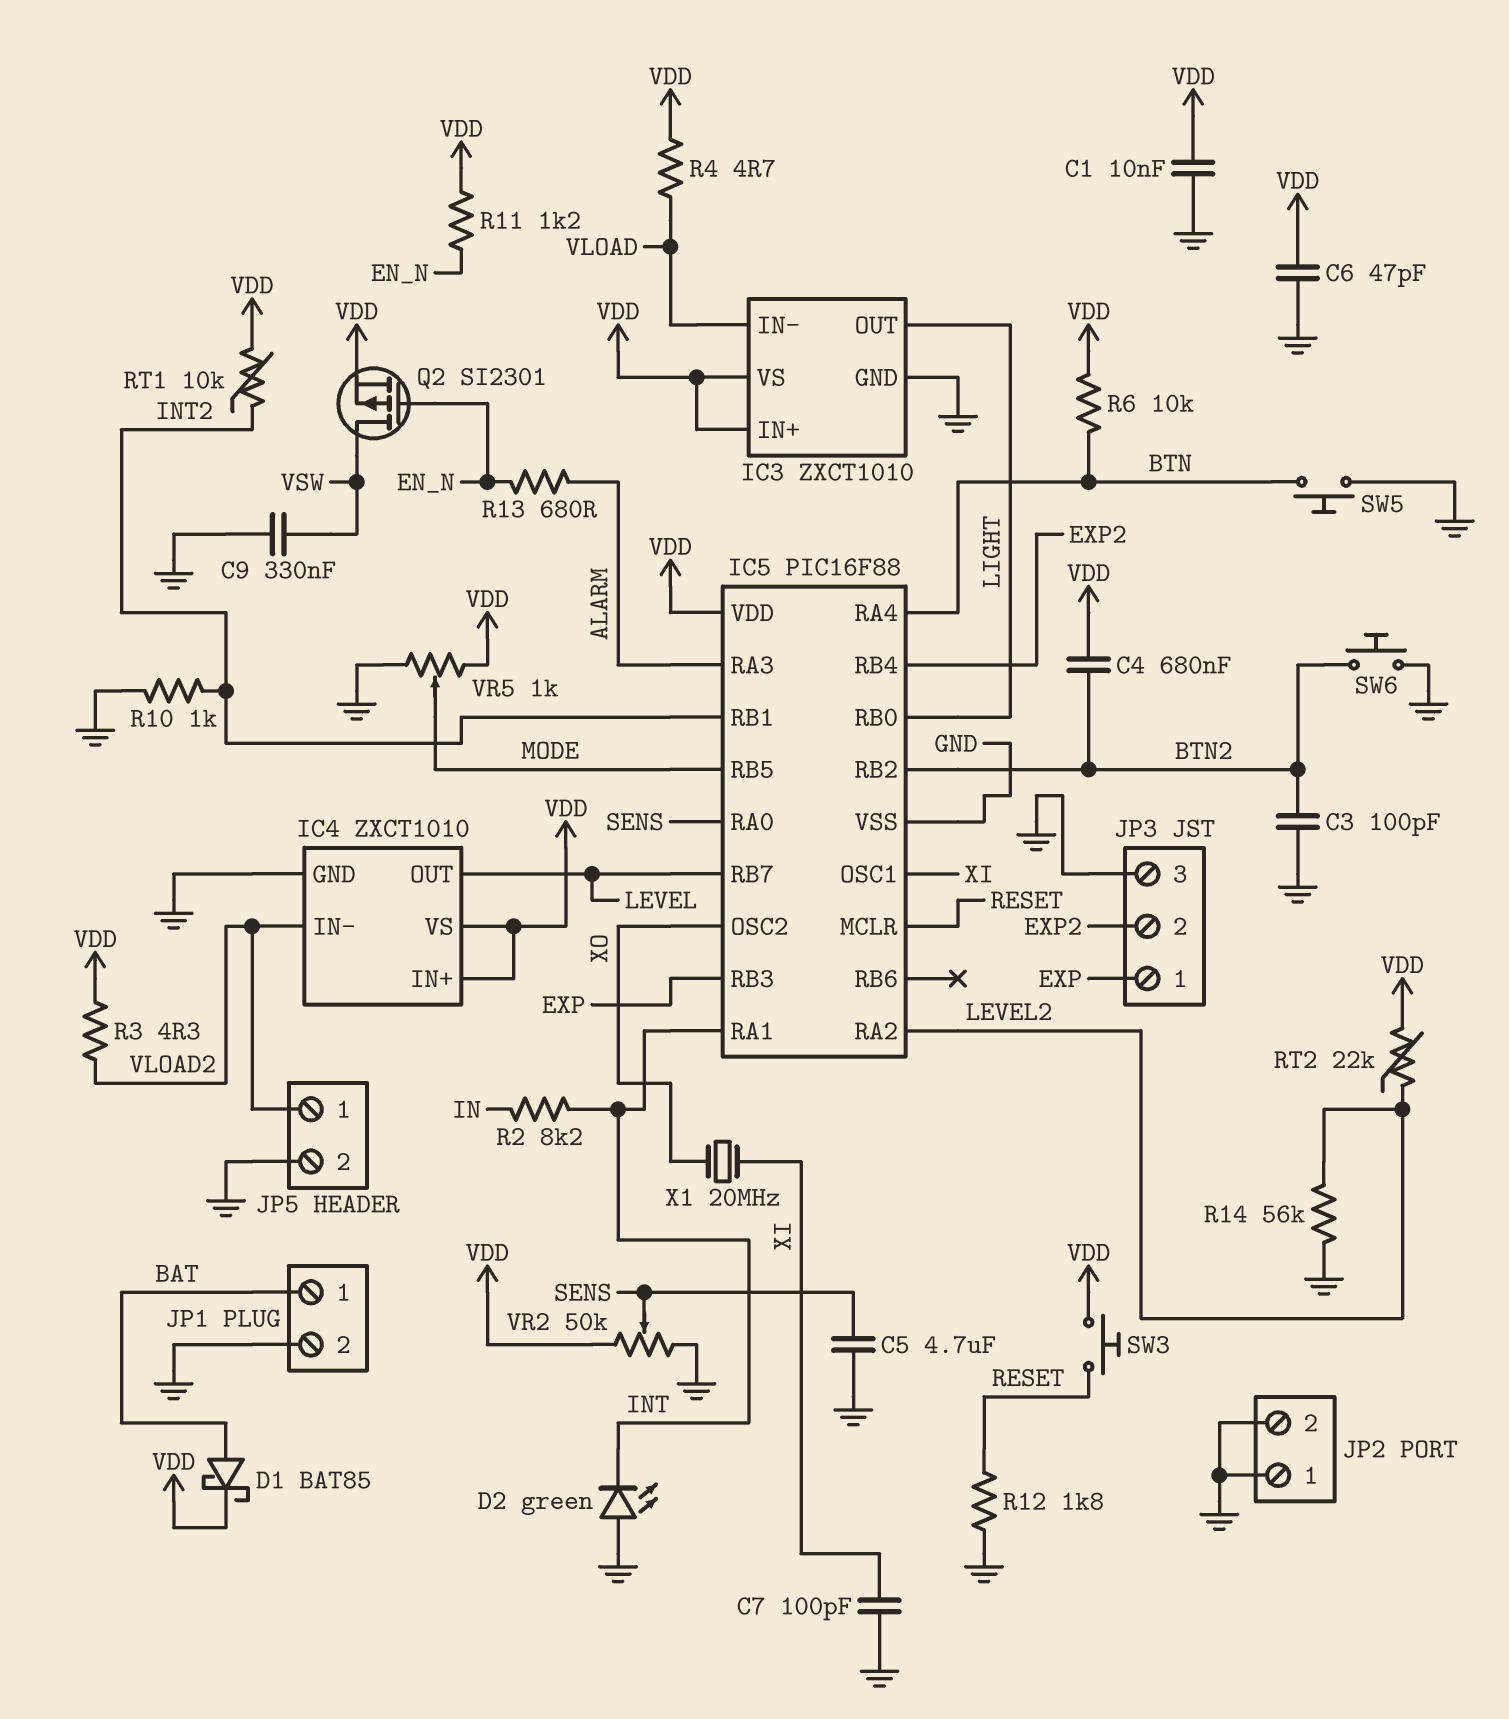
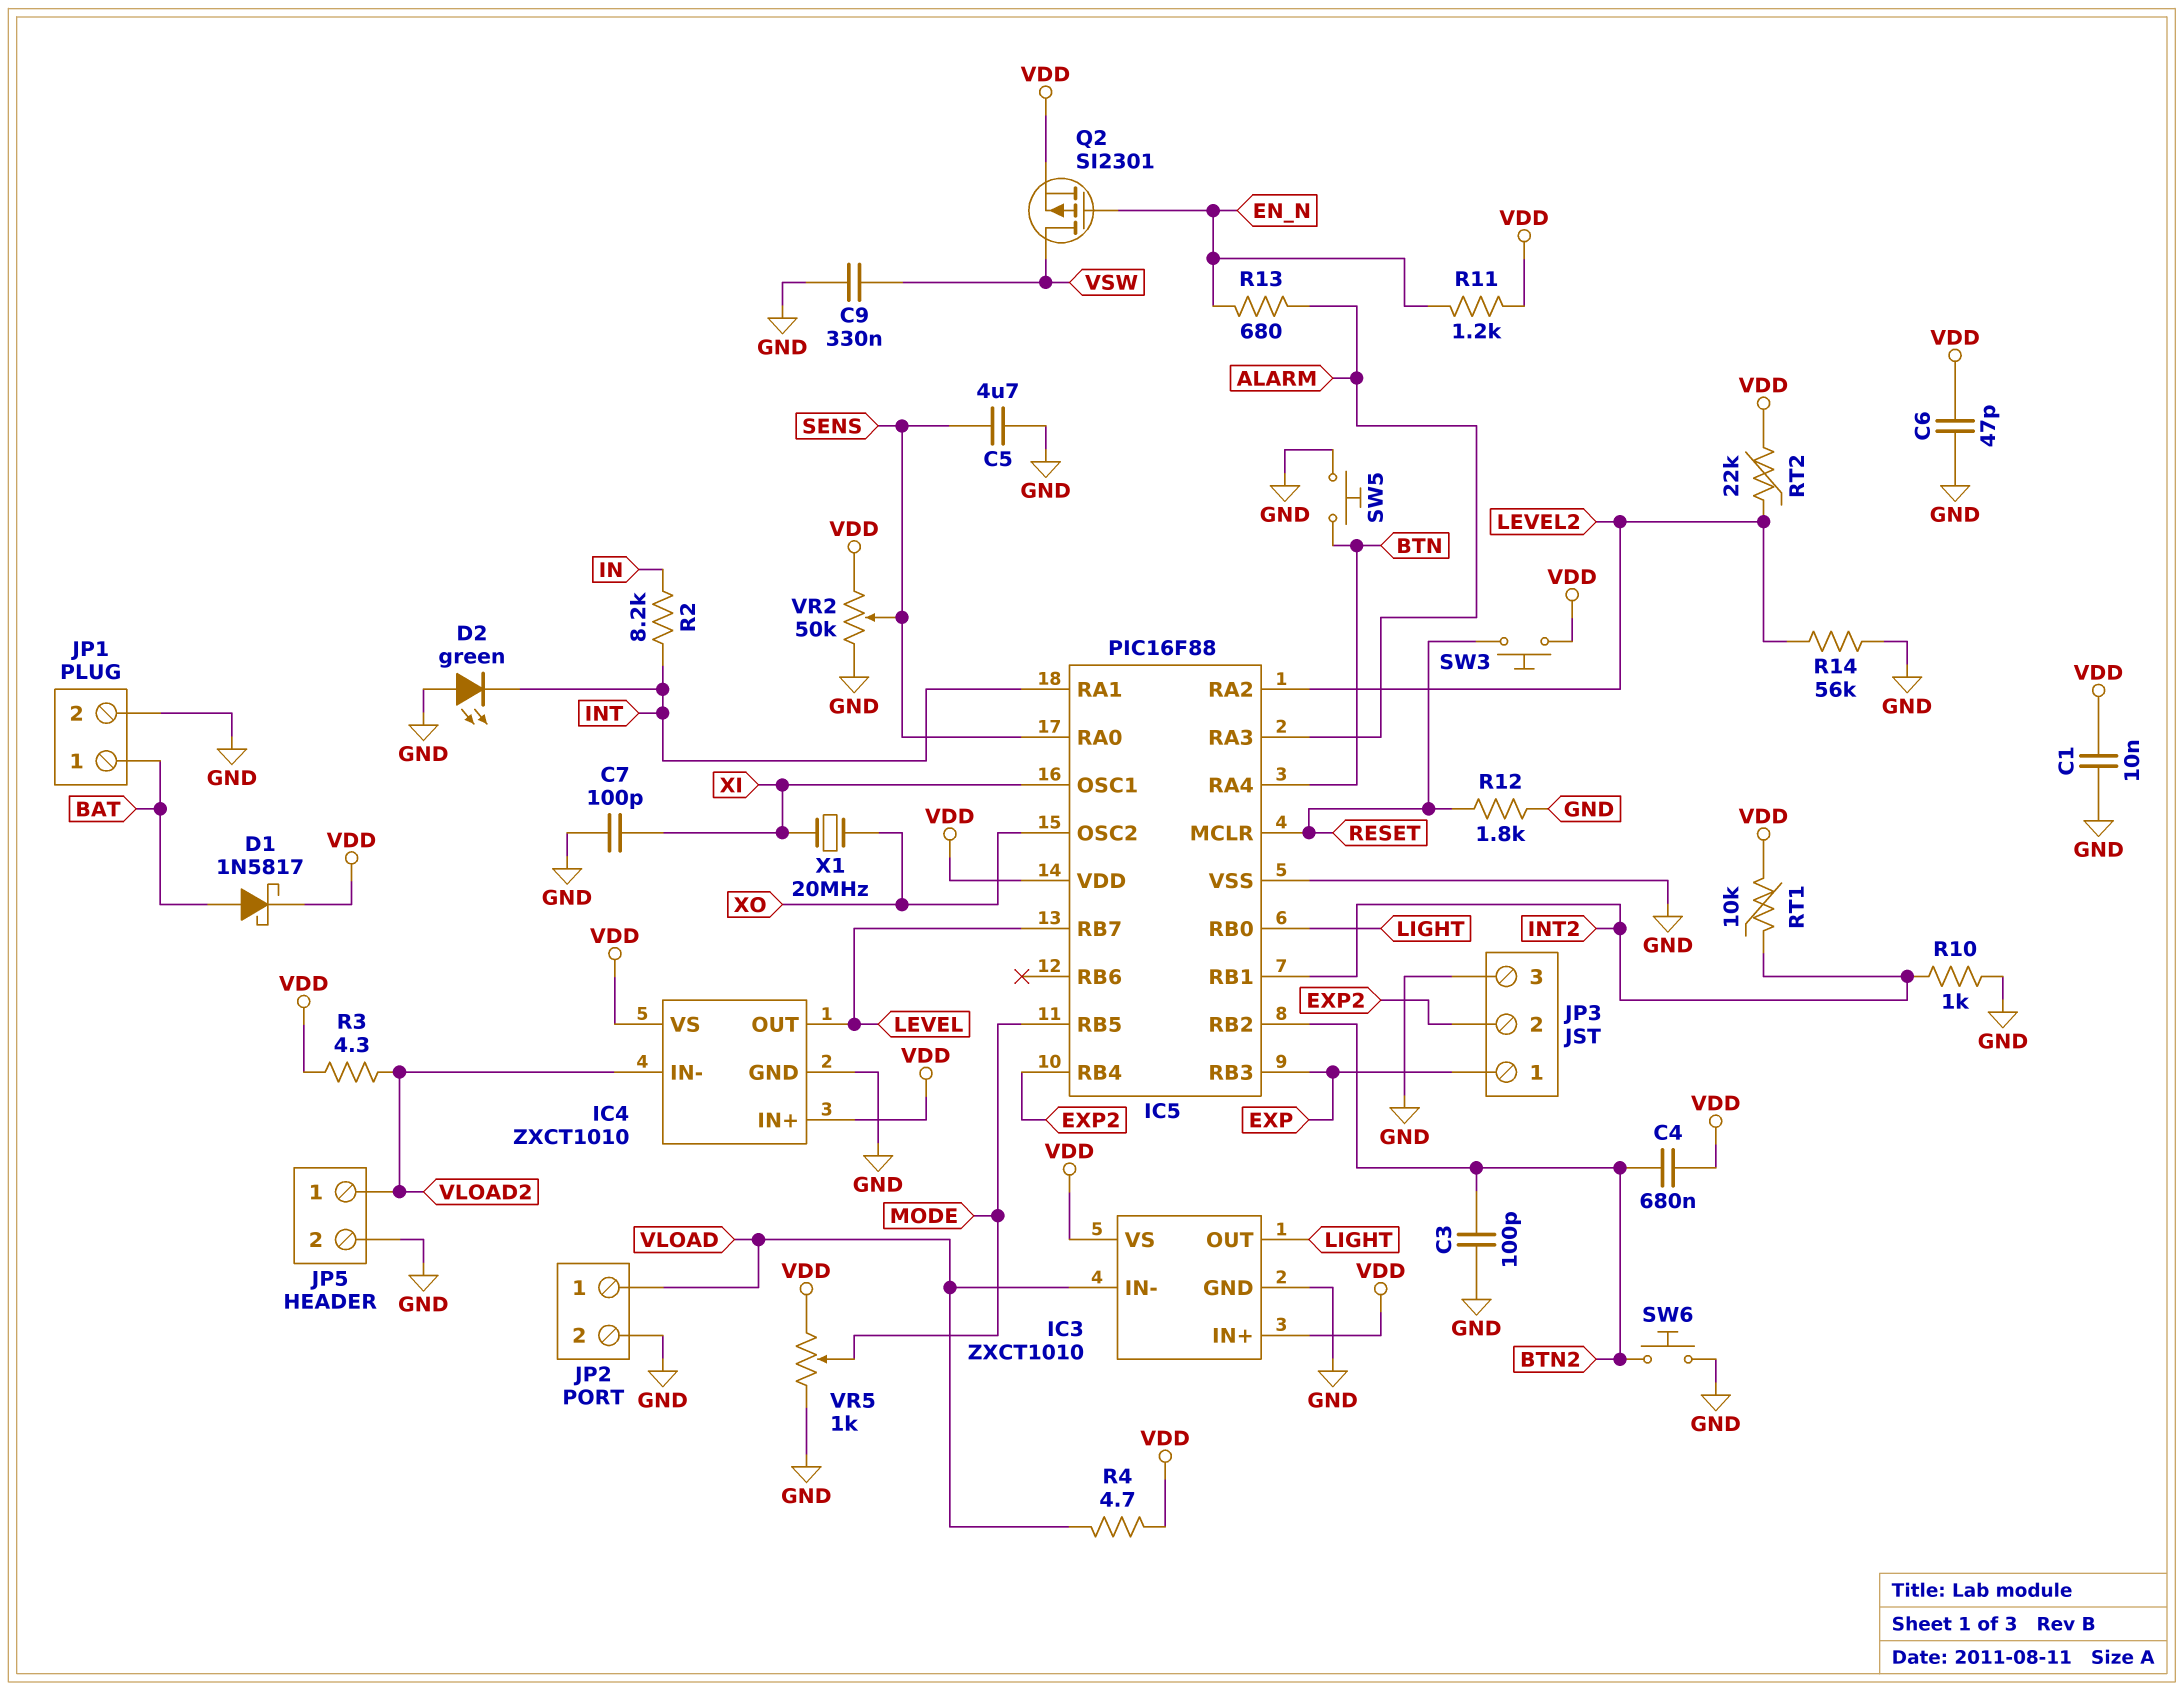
D1: schottky BAT85 (A BAT, K VDD) -> schottky 1N5817 (A BAT, K VDD)
JP2 pin 1: GND -> VLOAD
R6: 10k (BTN, VDD) -> none

